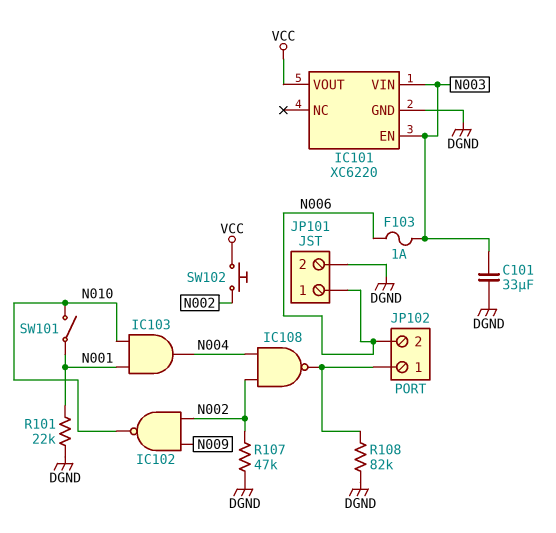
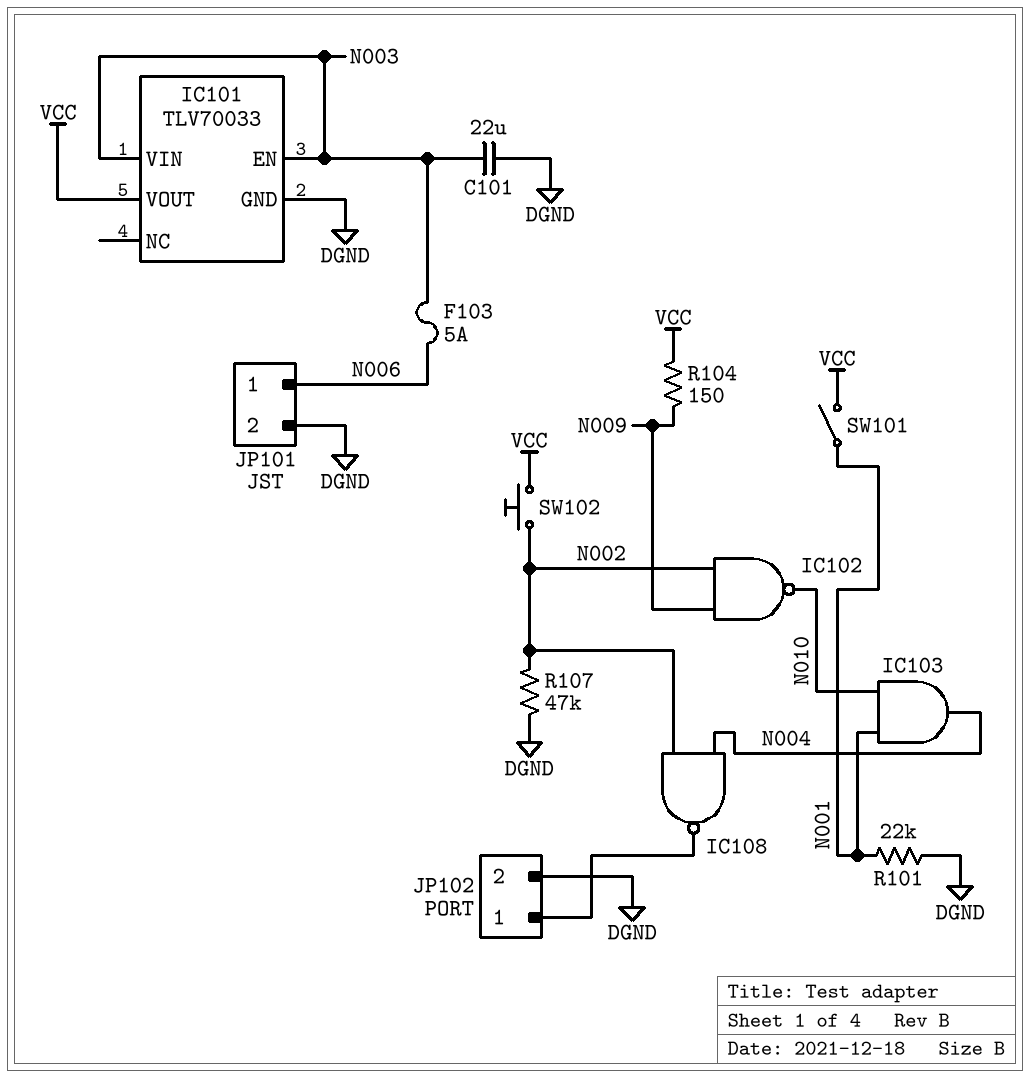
C101: 33uF (DGND, N003) -> 22uF (DGND, N003)
F103: 1A (N003, N006) -> 5A (N003, N006)
IC101: XC6220 -> TLV70033
JP102 pin 2: N006 -> DGND
R104: none -> 150 (N009, VCC)
R108: 82k (DGND, JP102/1) -> none
SW101: switch (N001, N010) -> switch (N001, VCC)

